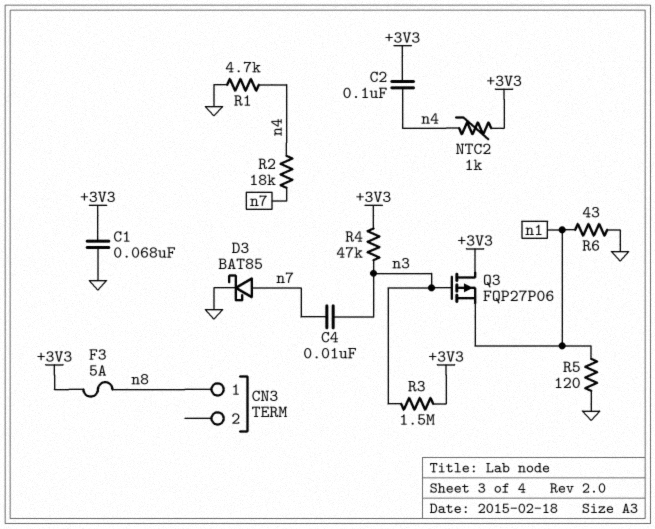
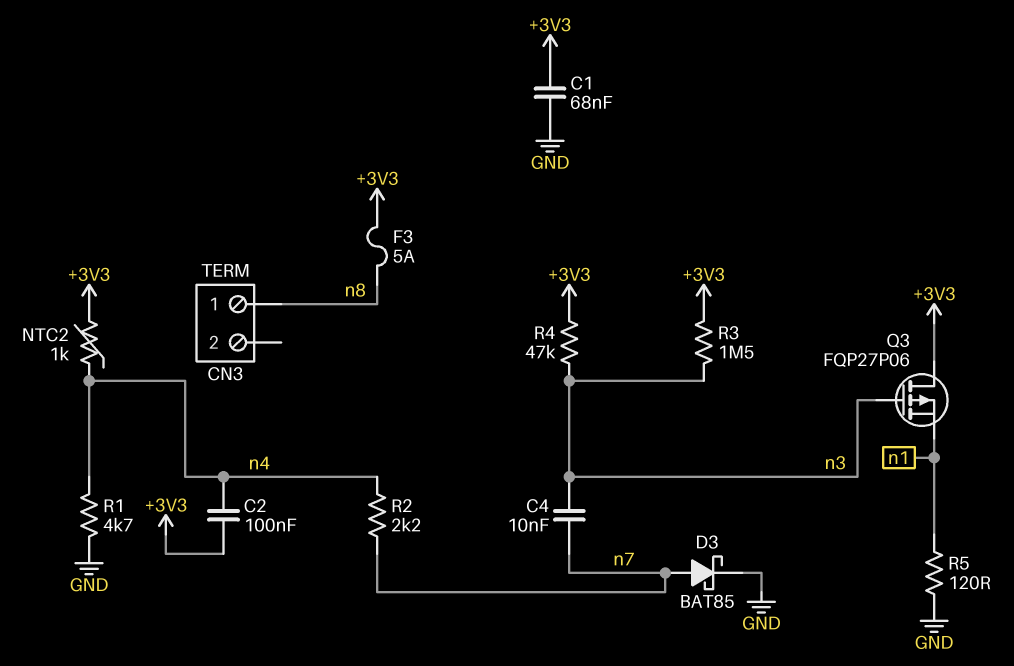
R2: 18k (n4, n7) -> 2.2k (n4, n7)
R6: 43 (GND, n1) -> none

